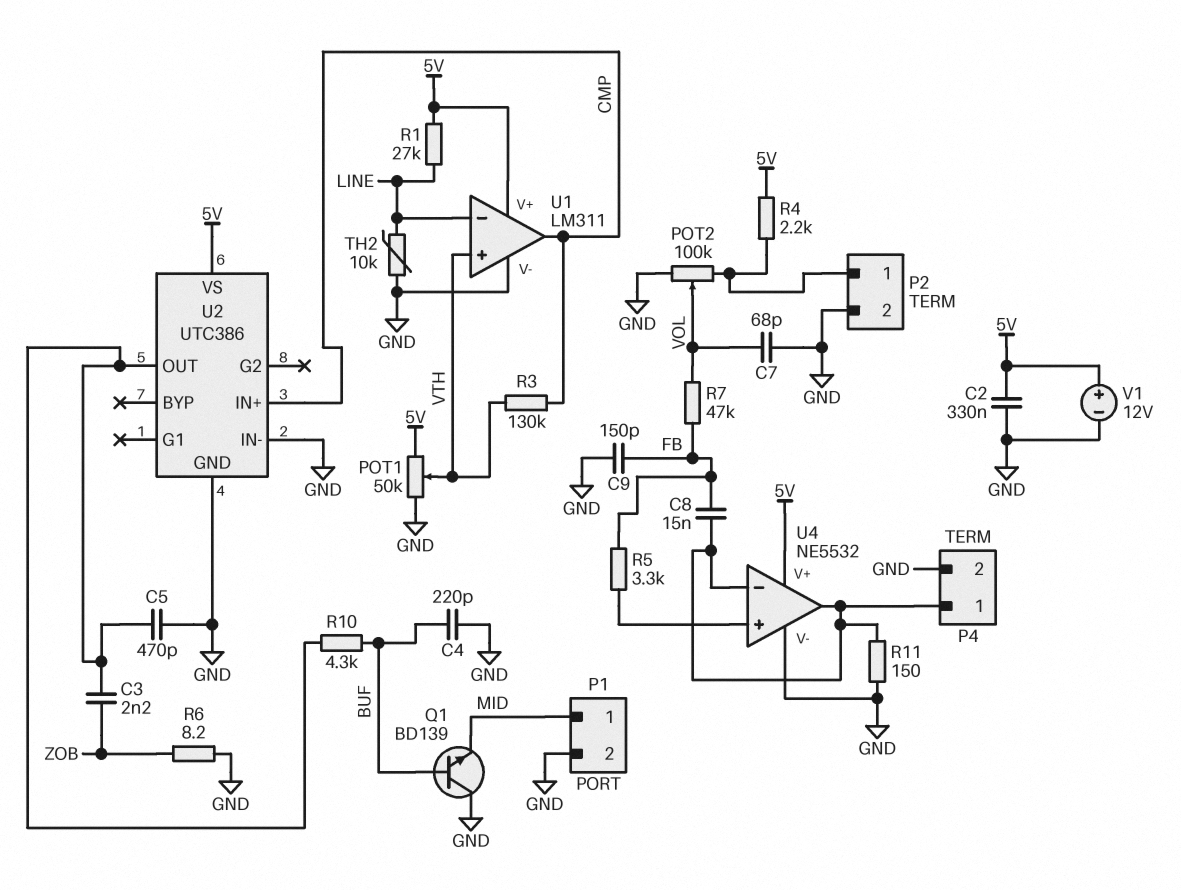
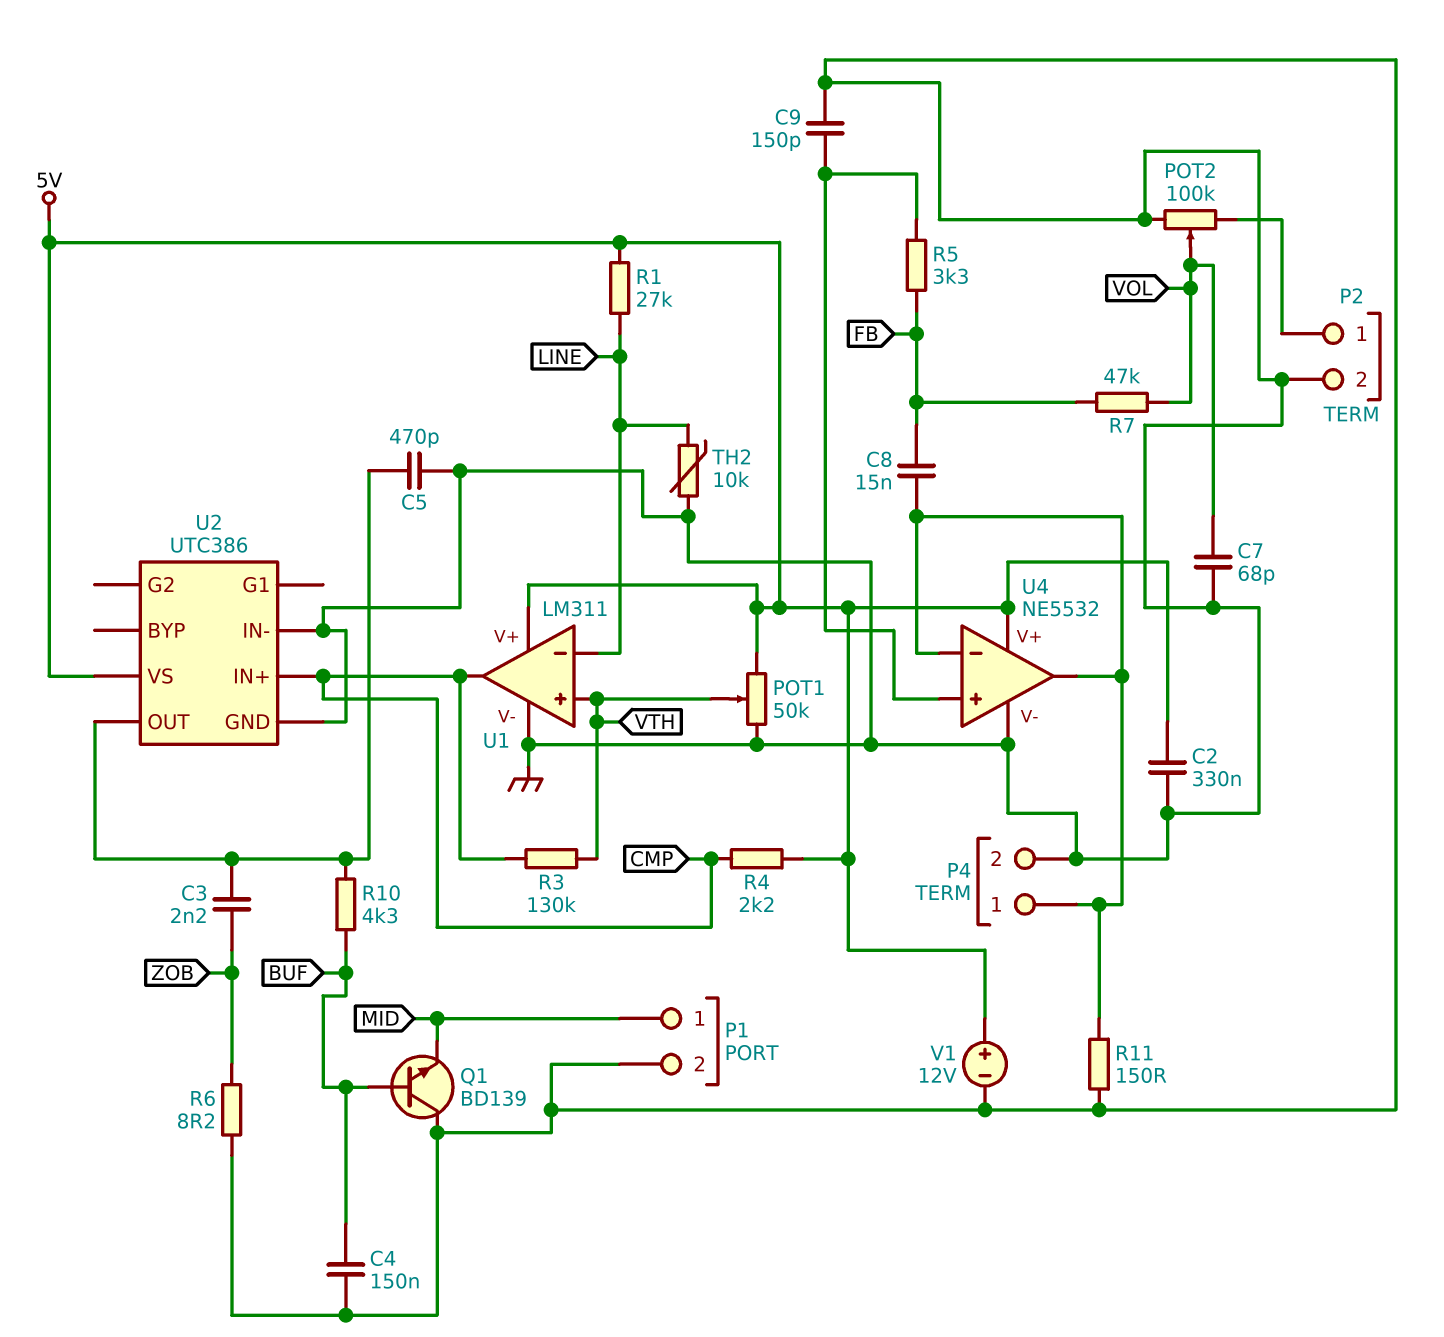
C4: 220pF (BUF, GND) -> 150nF (BUF, GND)
C9: 150pF (FB, GND) -> 150pF (GND, U4/in+)
R4: 2.2k (5V, P2/1) -> 2.2k (5V, CMP)

